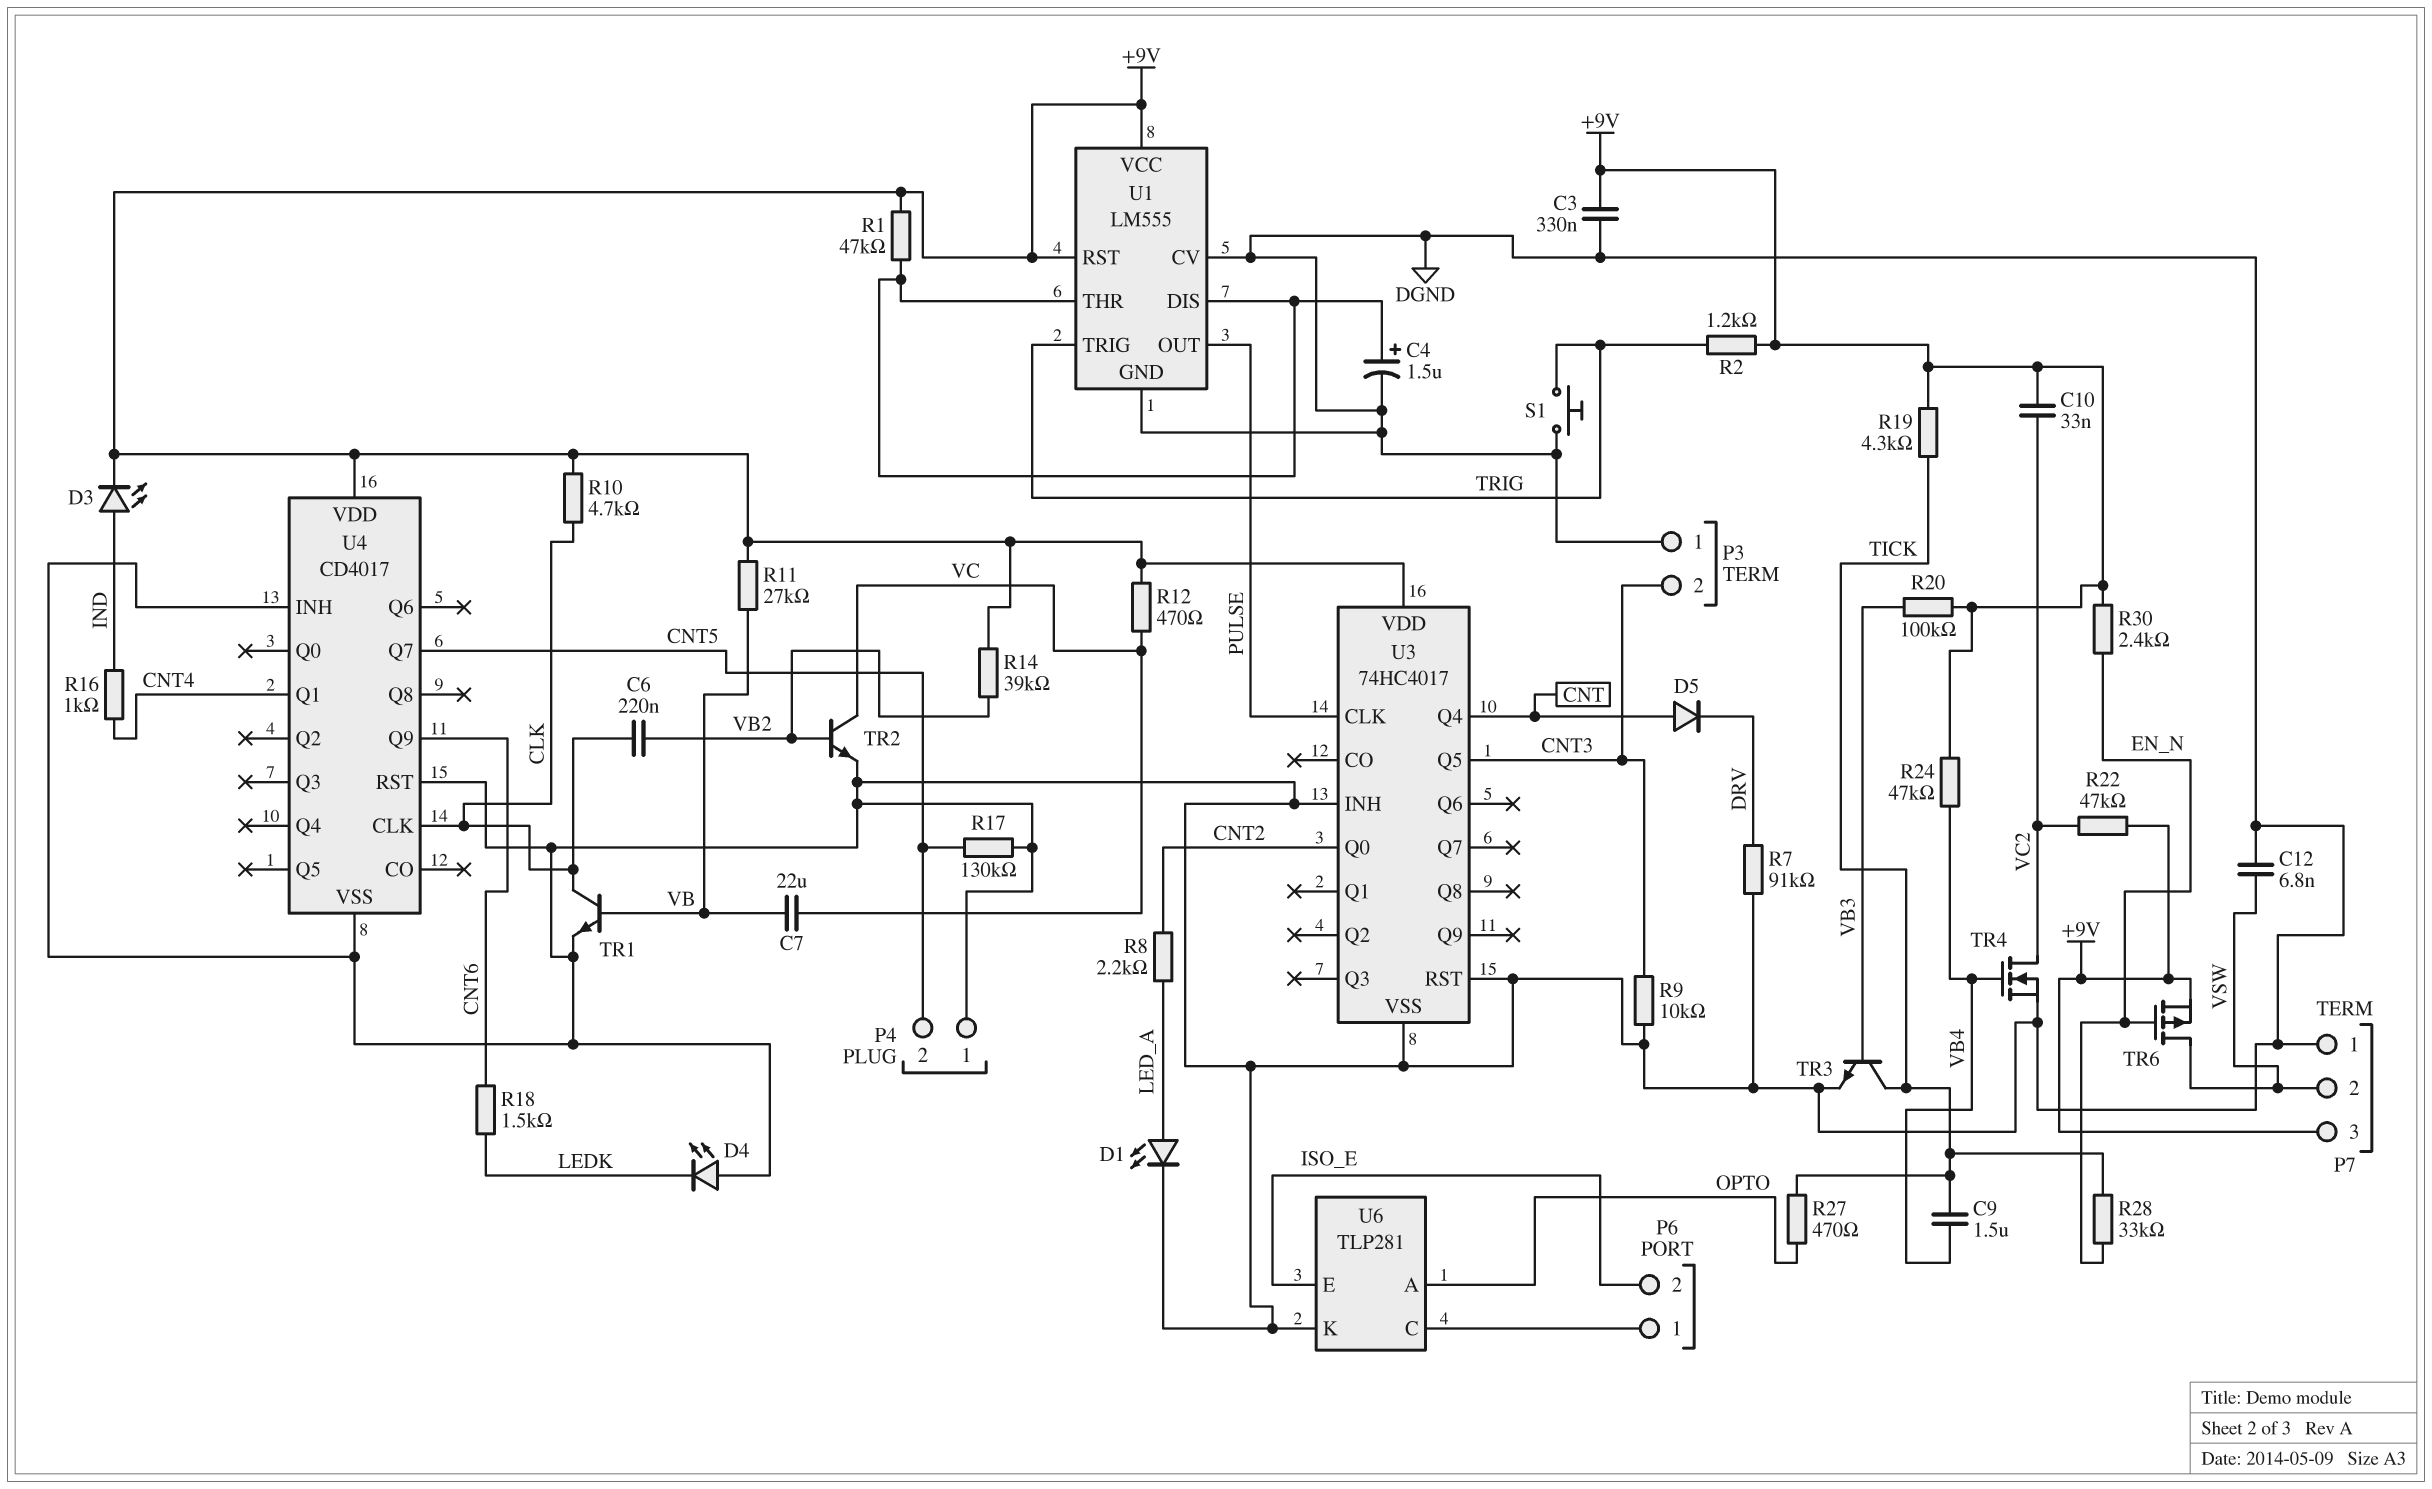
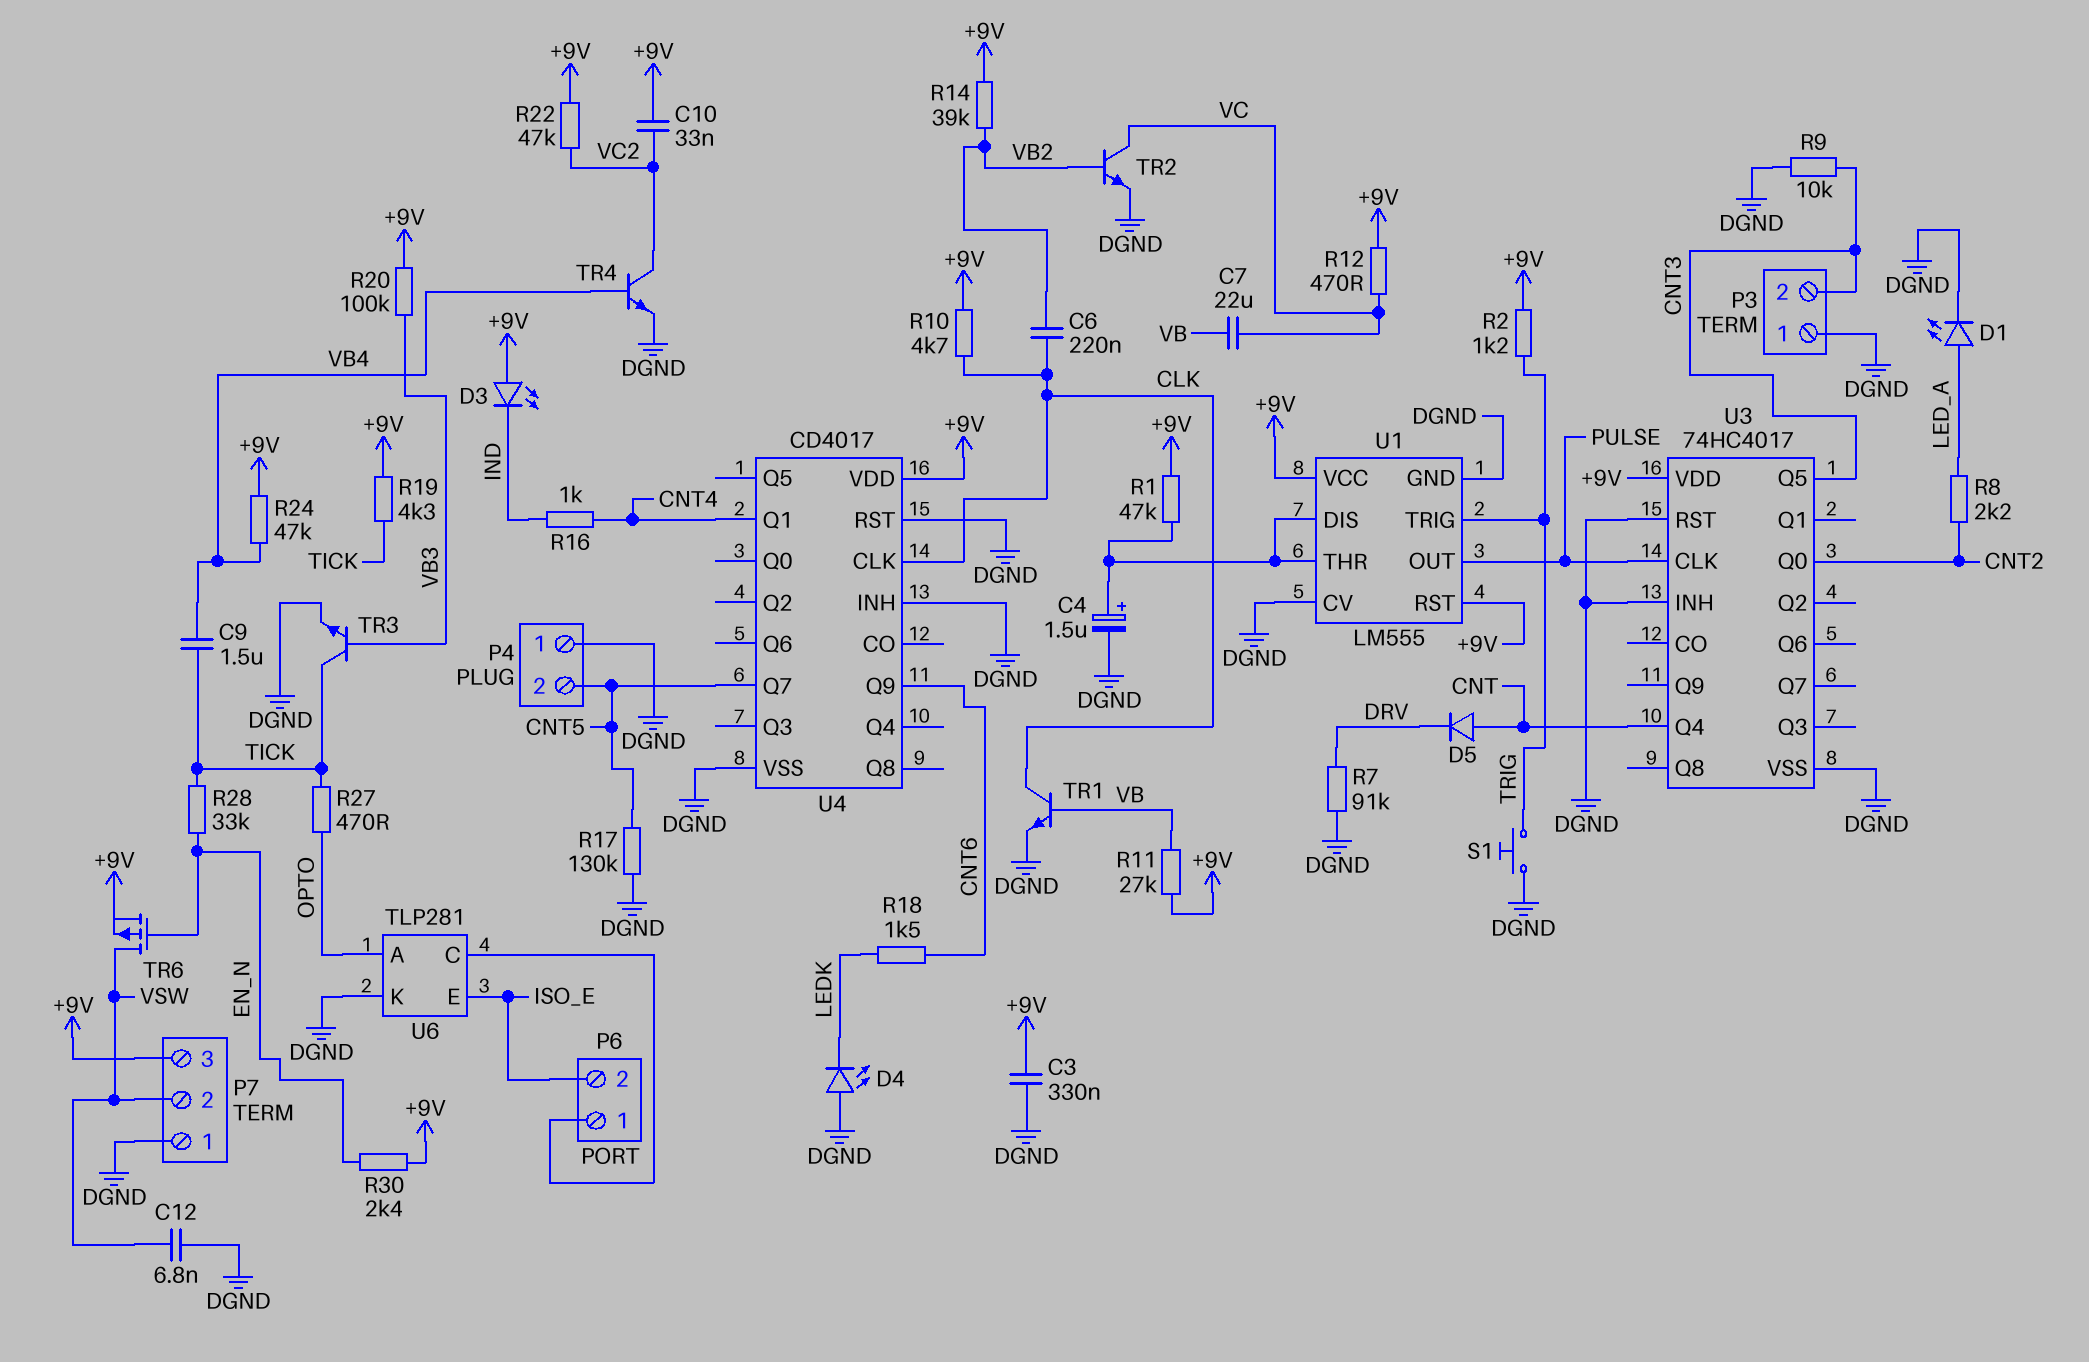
D3: LED (A IND, K +9V) -> LED (A +9V, K IND)
TR4: NMOS (G VB4, D VC2, S DGND) -> NPN (B VB4, C VC2, E DGND)

